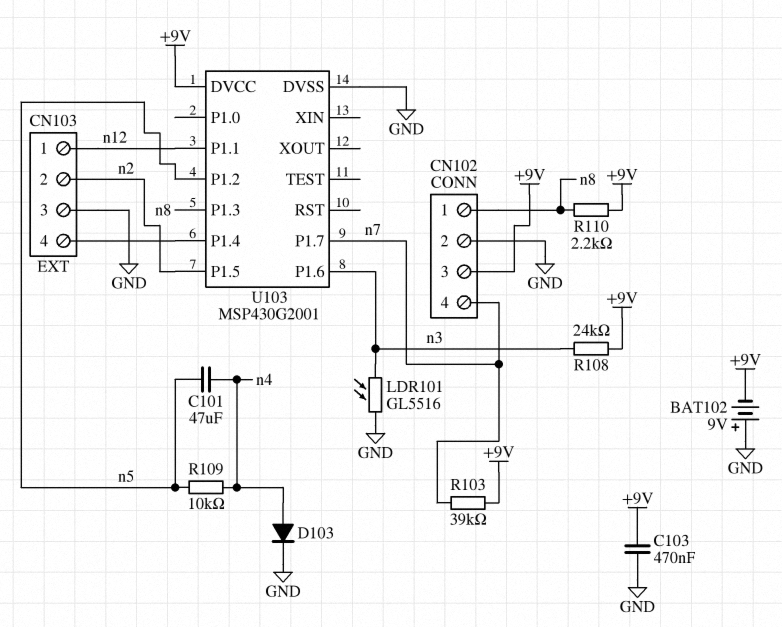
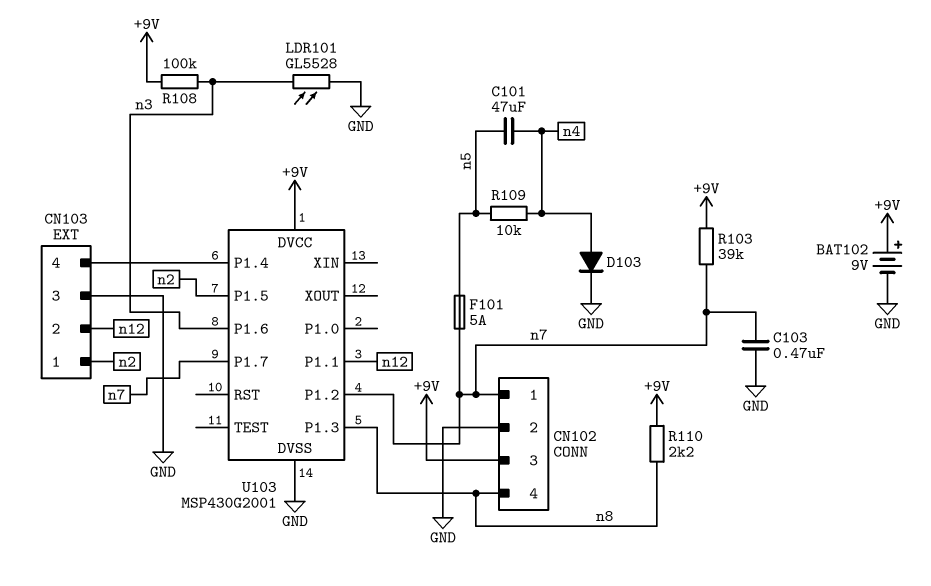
BAT102: 9V (plus GND, minus +9V) -> 9V (plus +9V, minus GND)
C103: 470nF (+9V, GND) -> 470nF (GND, n7)
CN102 pin 1: n8 -> n7
CN102 pin 4: n7 -> n8
CN103 pin 1: n12 -> n2
CN103 pin 2: n2 -> n12
F101: none -> 5A (n5, n7)
LDR101: GL5516 (GND, n3) -> GL5528 (GND, n3)
R108: 24k (+9V, n3) -> 100k (+9V, n3)
U103 pin P1.2: n5 -> n7

